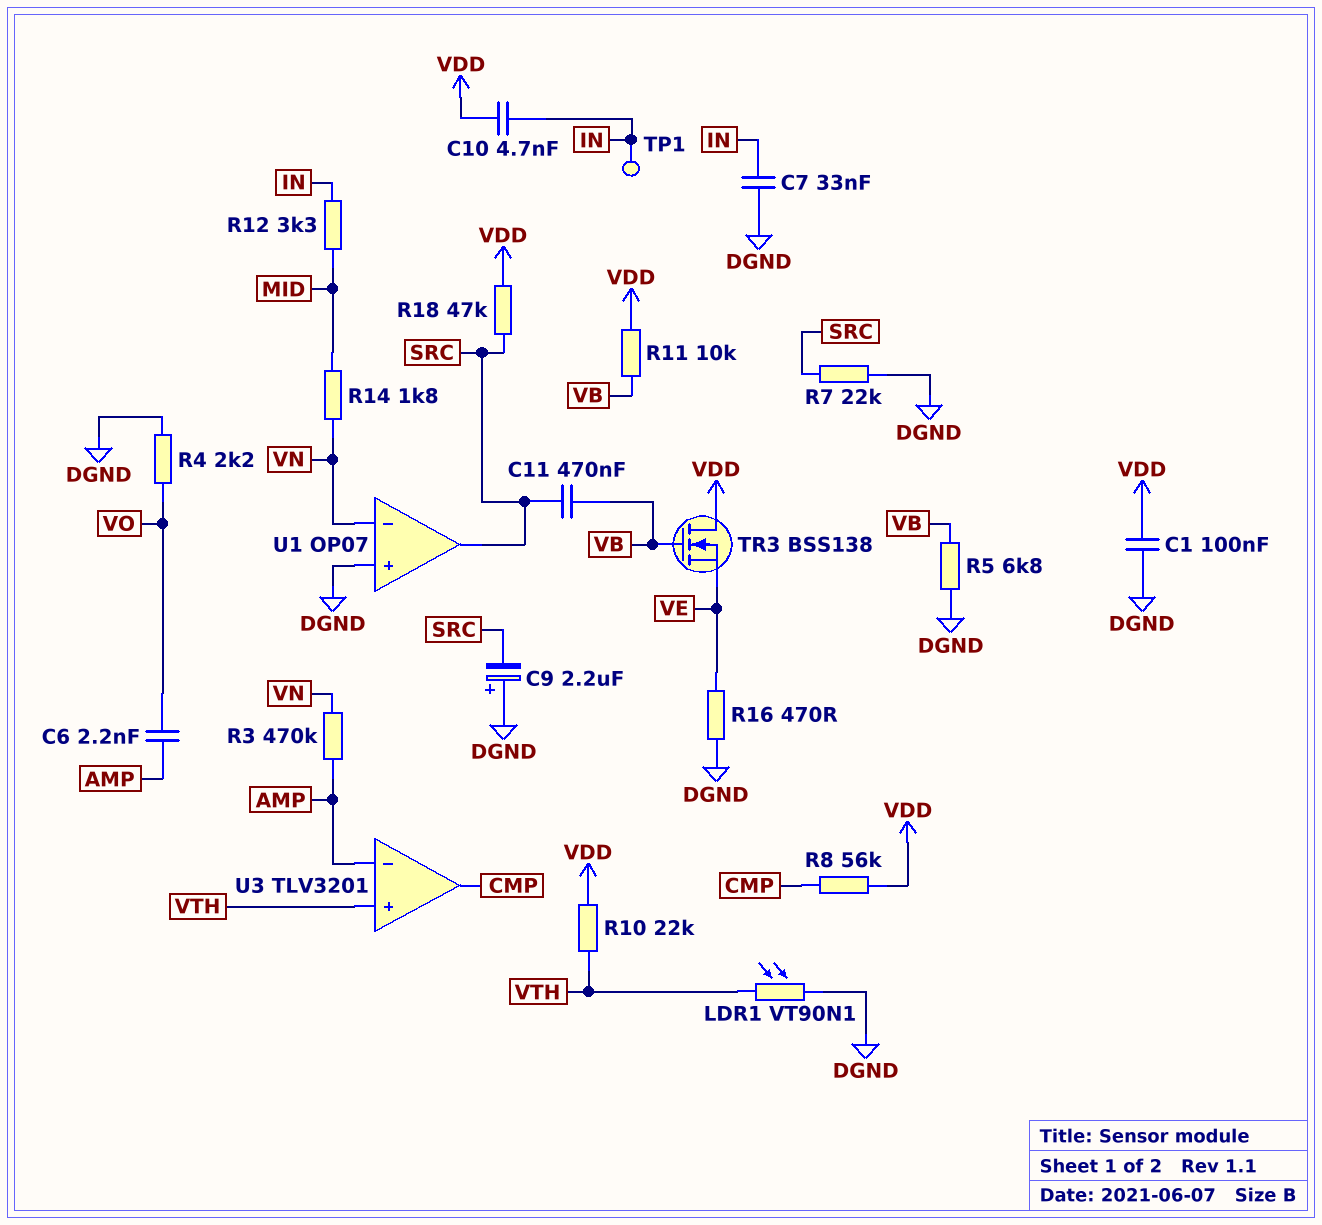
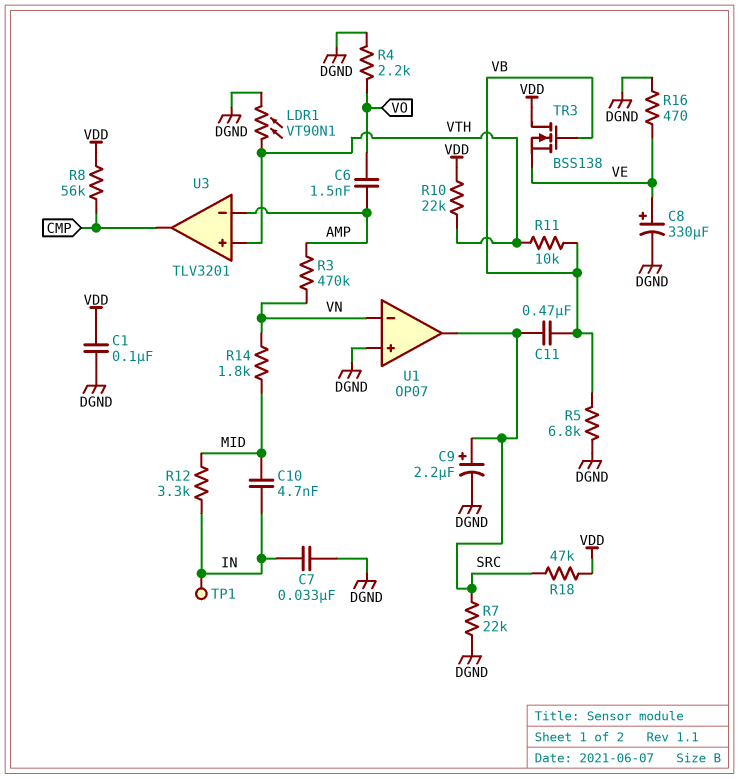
C6: 2.2nF (AMP, VO) -> 1.5nF (AMP, VO)
C8: none -> 330uF (plus VE, minus DGND)
C9: 2.2uF (plus DGND, minus SRC) -> 2.2uF (plus SRC, minus DGND)
C10: 4.7nF (IN, VDD) -> 4.7nF (IN, MID)
R11: 10k (VB, VDD) -> 10k (VB, VTH)

